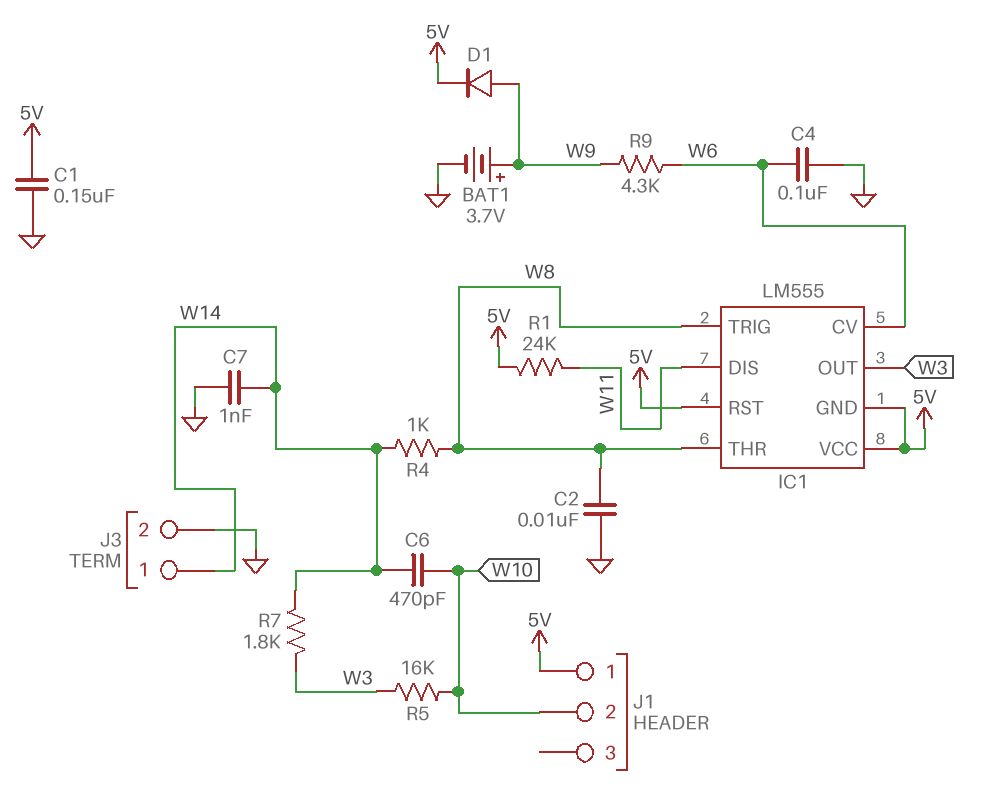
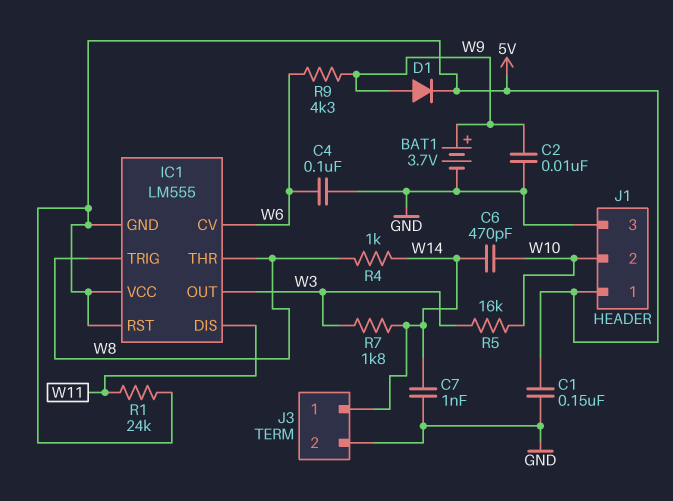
C2: 10nF (GND, W8) -> 10nF (GND, W9)
J1 pin 3: none -> GND

